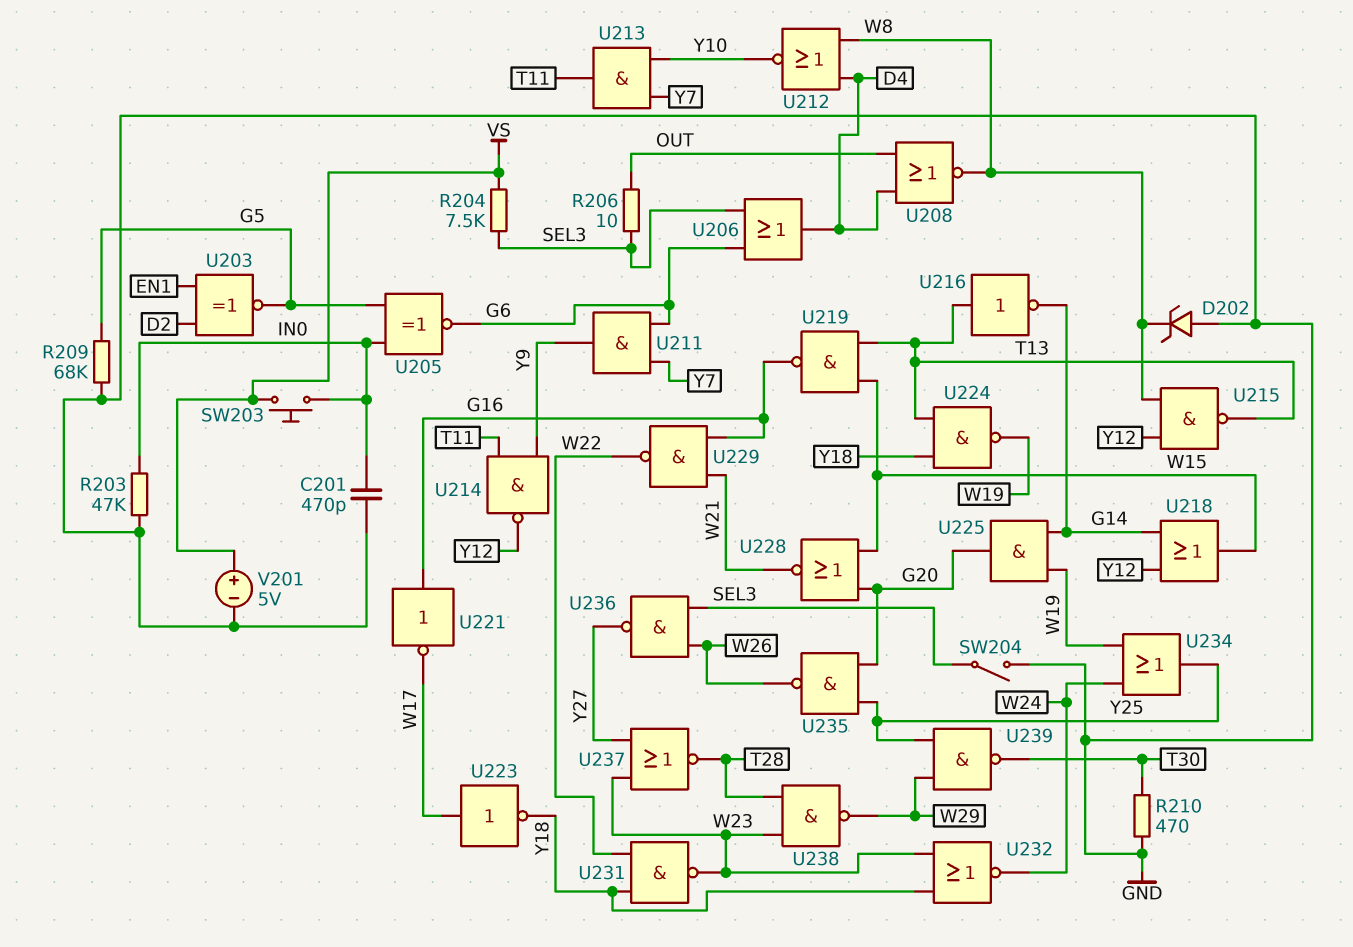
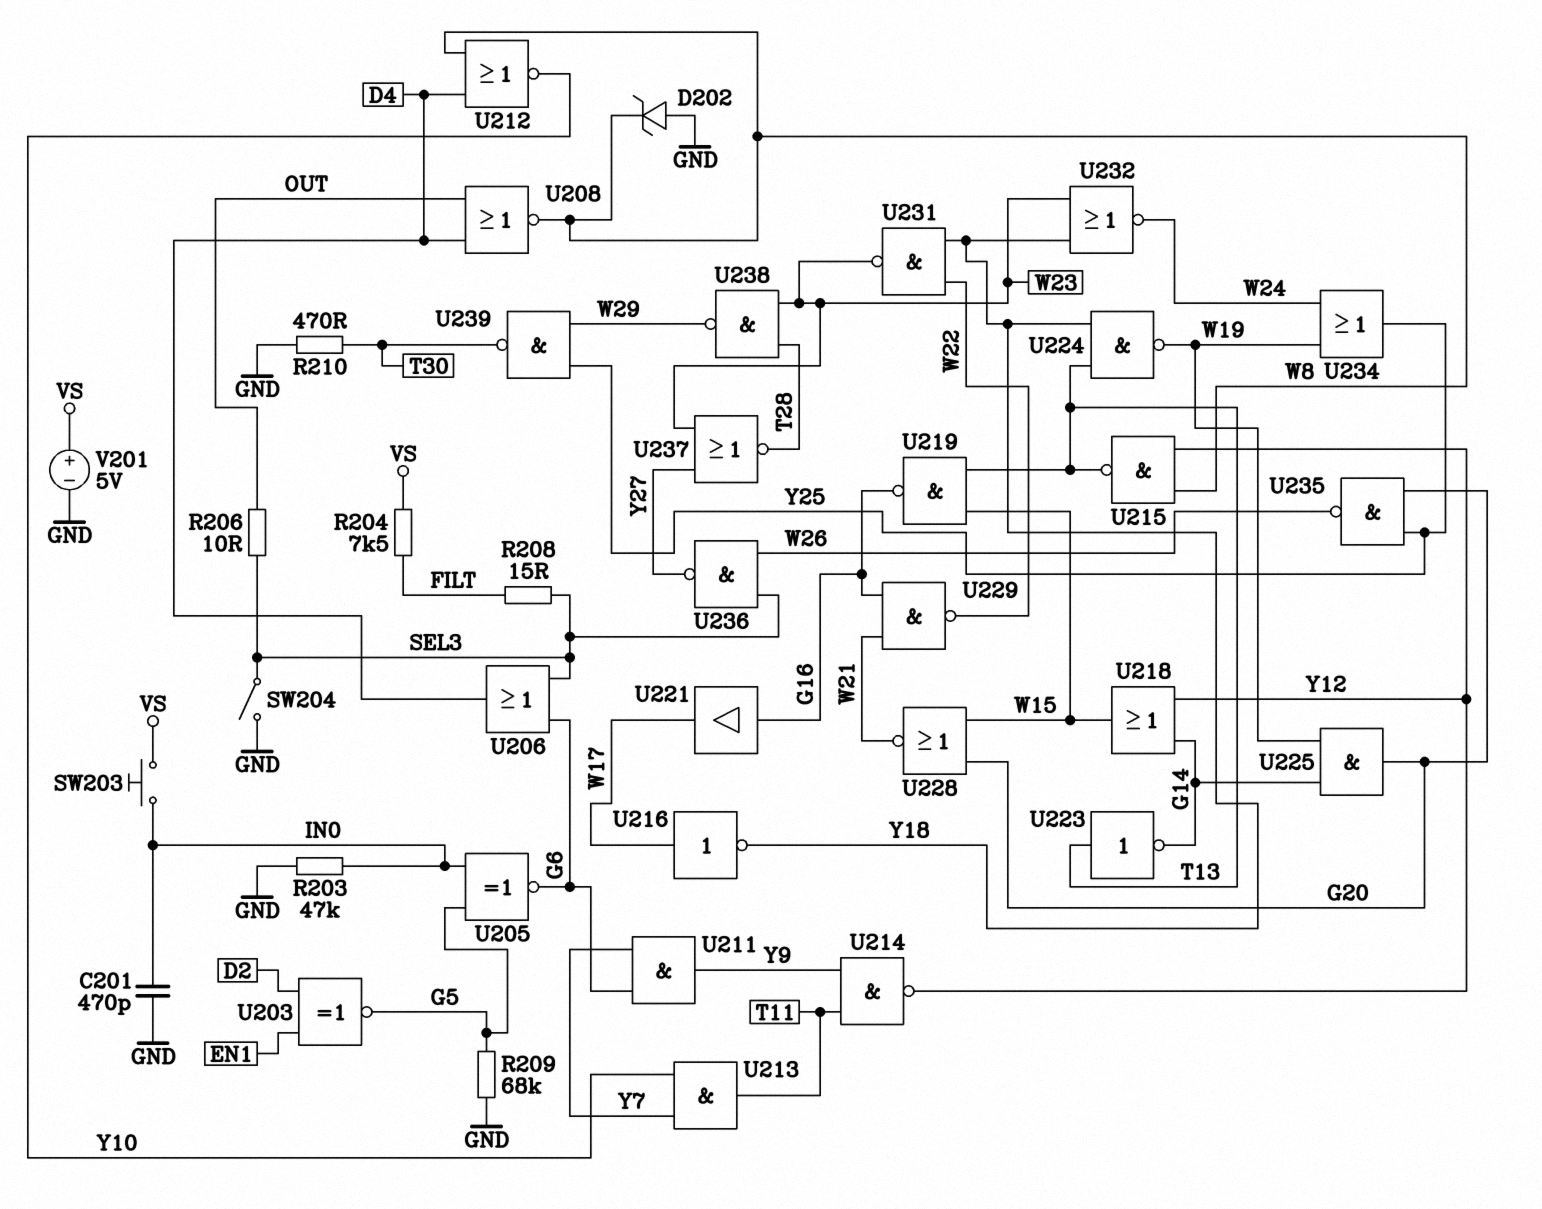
R204: 7.5k (SEL3, VS) -> 7.5k (FILT, VS)
R208: none -> 15 (FILT, SEL3)
U216: NOT (in T13, out G14) -> NOT (in W17, out Y18)
U221: NOT (in G16, out W17) -> buffer (in G16, out W17)
U223: NOT (in W17, out Y18) -> NOT (in T13, out G14)

